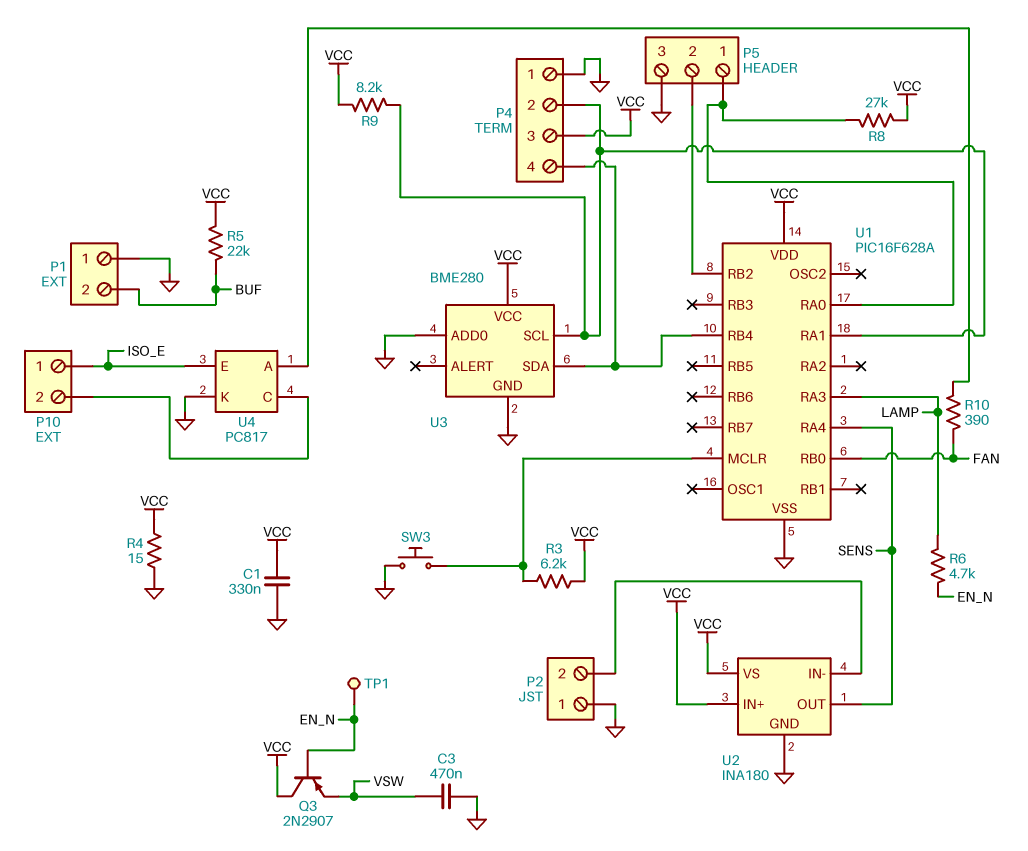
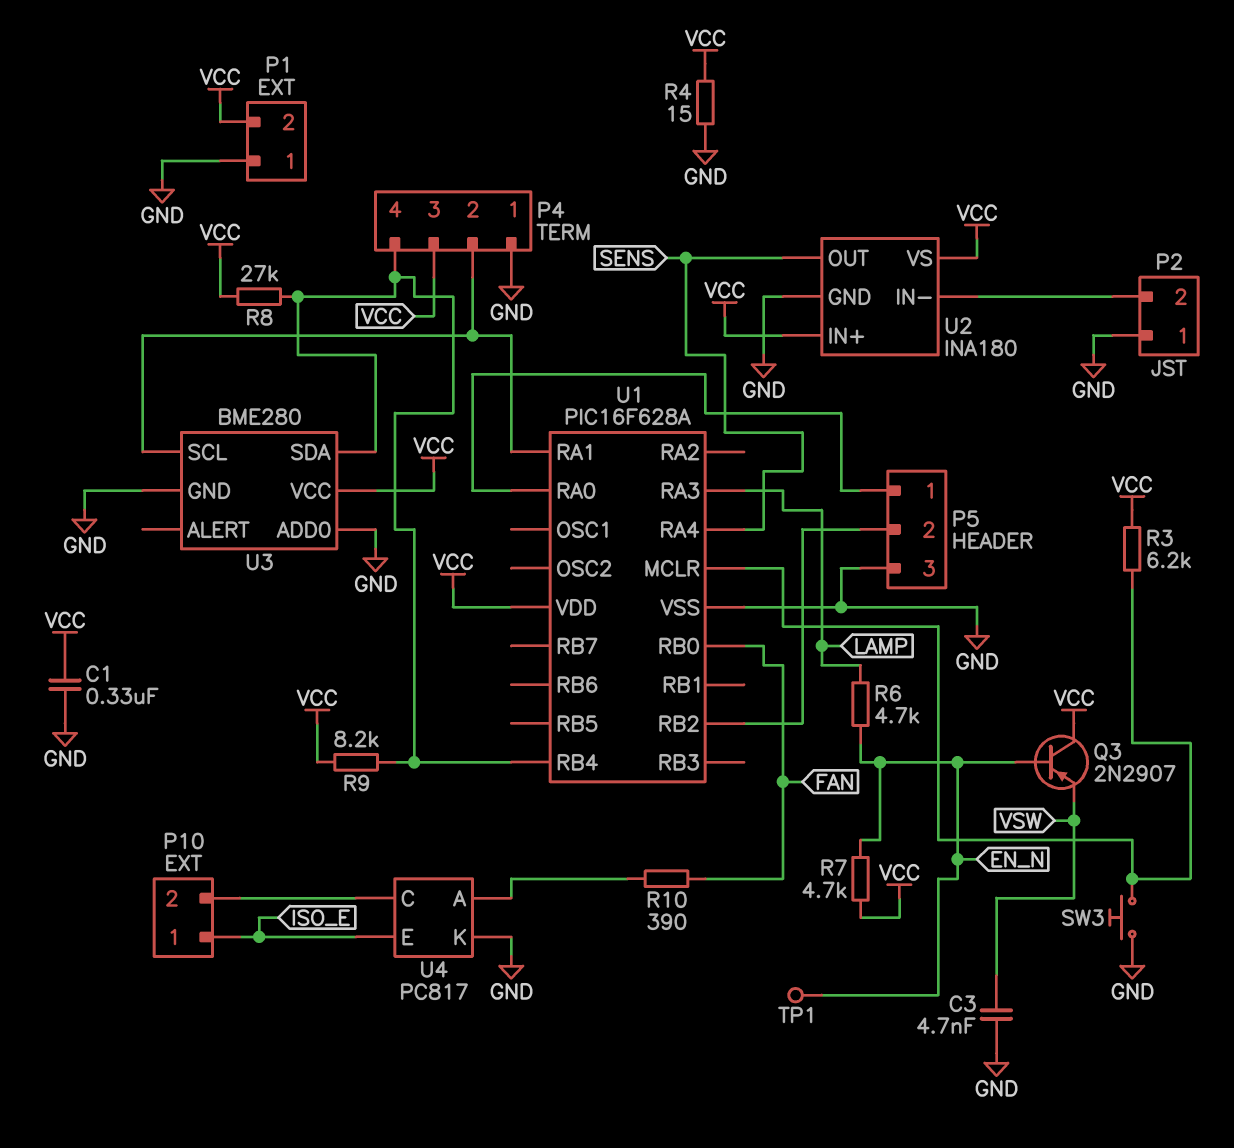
C3: 470nF (GND, VSW) -> 4.7nF (GND, VSW)
P1 pin 2: BUF -> VCC
R5: 22k (BUF, VCC) -> none
R7: none -> 4.7k (EN_N, VCC)
R8: 27k (P5/1, VCC) -> 27k (P4/4, VCC)
R9: 8.2k (P4/2, VCC) -> 8.2k (P4/4, VCC)

